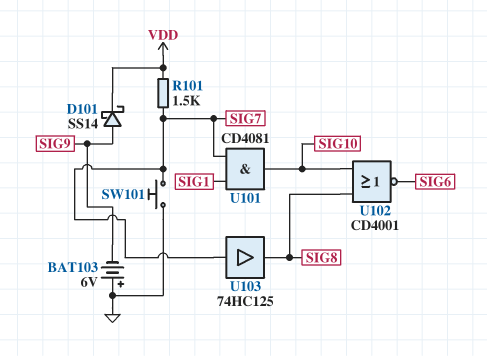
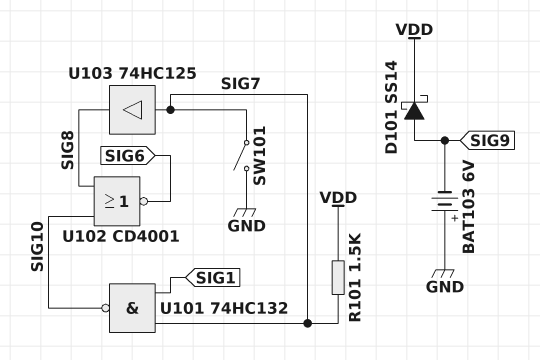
SW101: button (GND, SIG7) -> switch (GND, SIG7)
U101: AND CD4081 (in SIG1, in SIG7, out SIG10) -> NAND 74HC132 (in SIG1, in SIG7, out SIG10)

